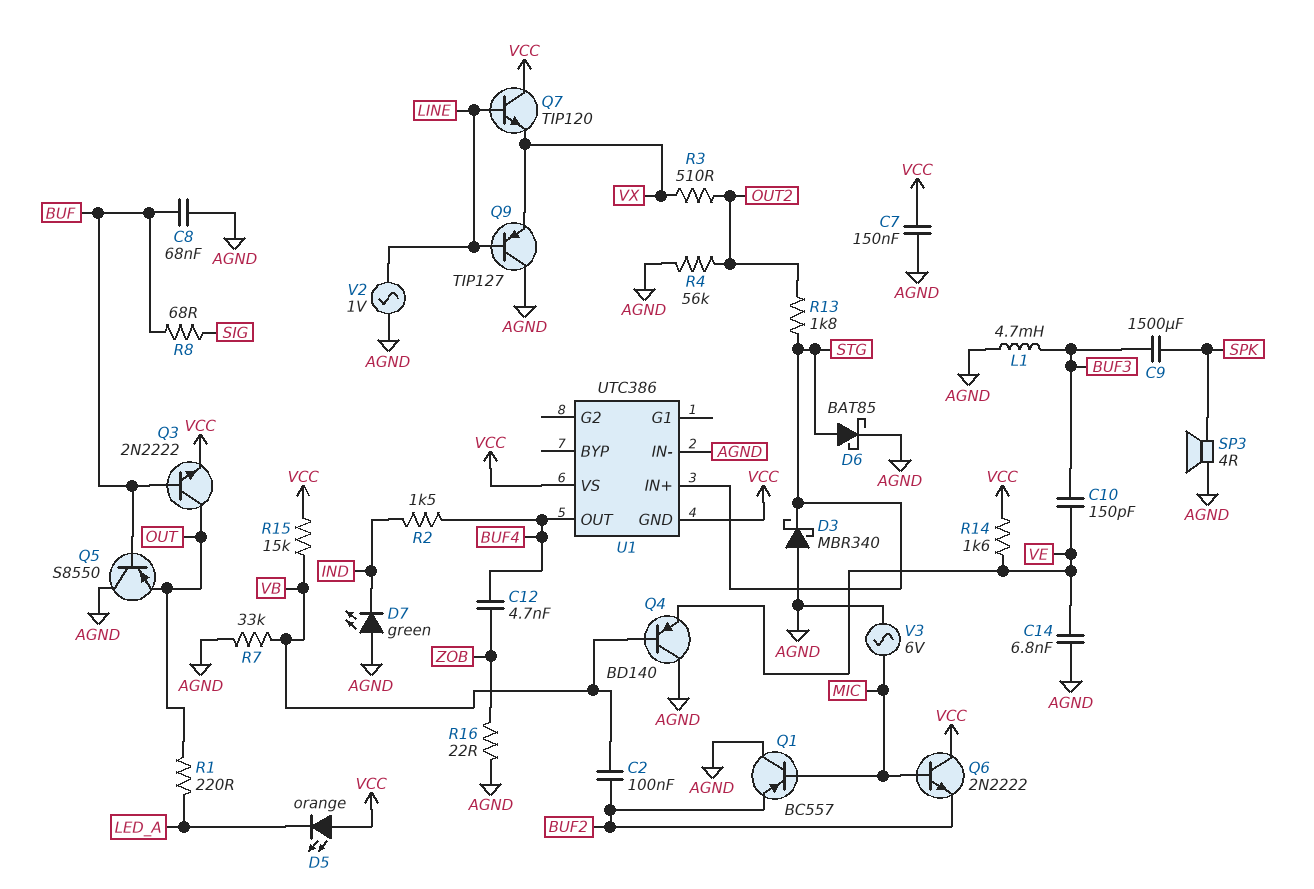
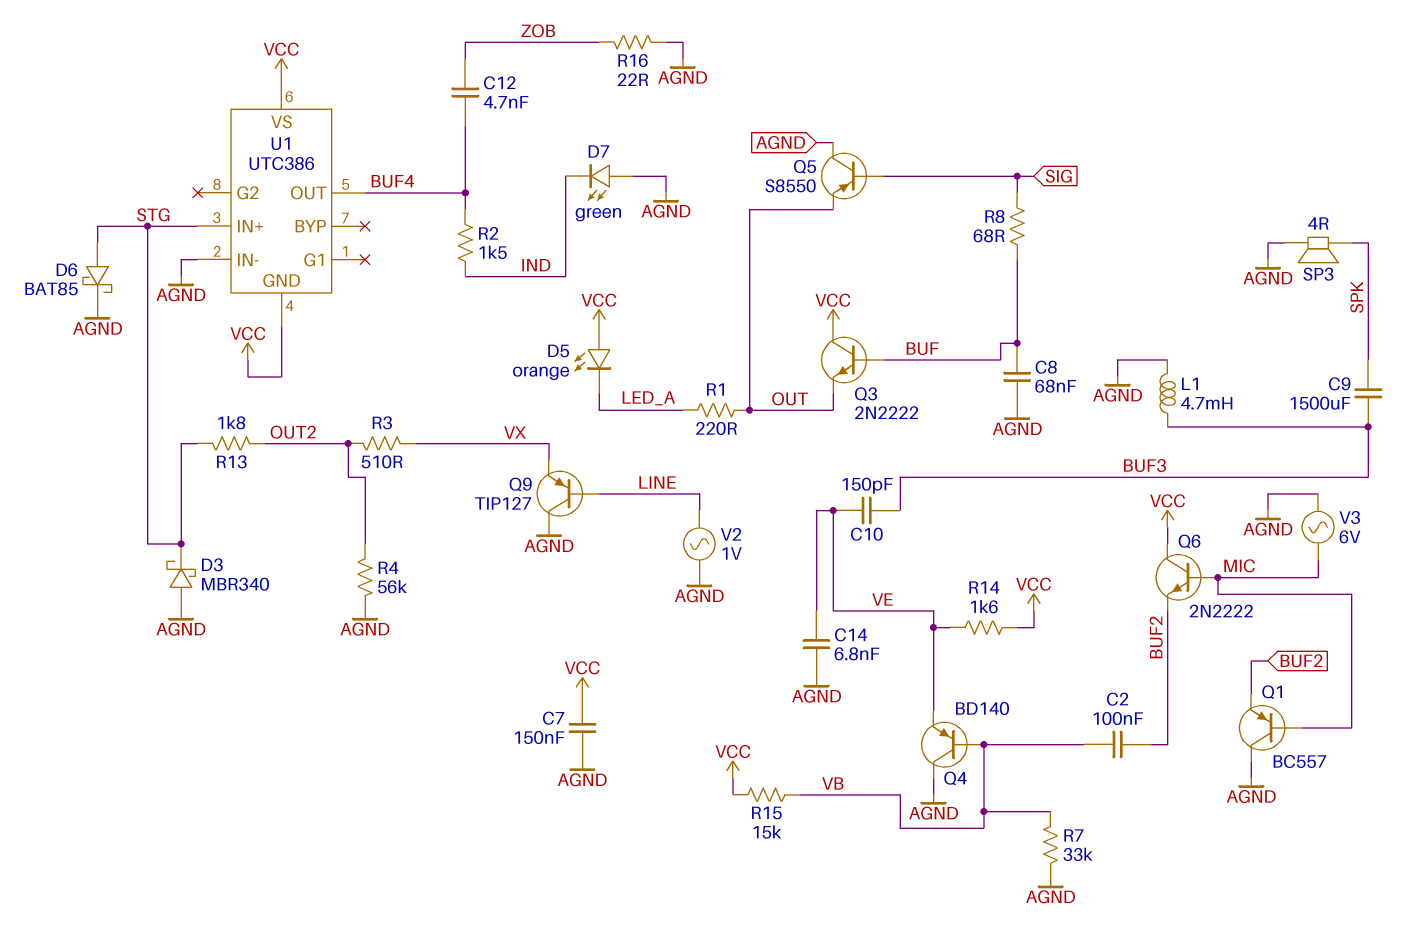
Q3: NPN 2N2222 (B BUF, C OUT, E VCC) -> NPN 2N2222 (B BUF, C VCC, E OUT)
Q5: PNP S8550 (B BUF, C AGND, E OUT) -> PNP S8550 (B SIG, C AGND, E OUT)
Q7: NPN TIP120 (B LINE, C VCC, E VX) -> none

